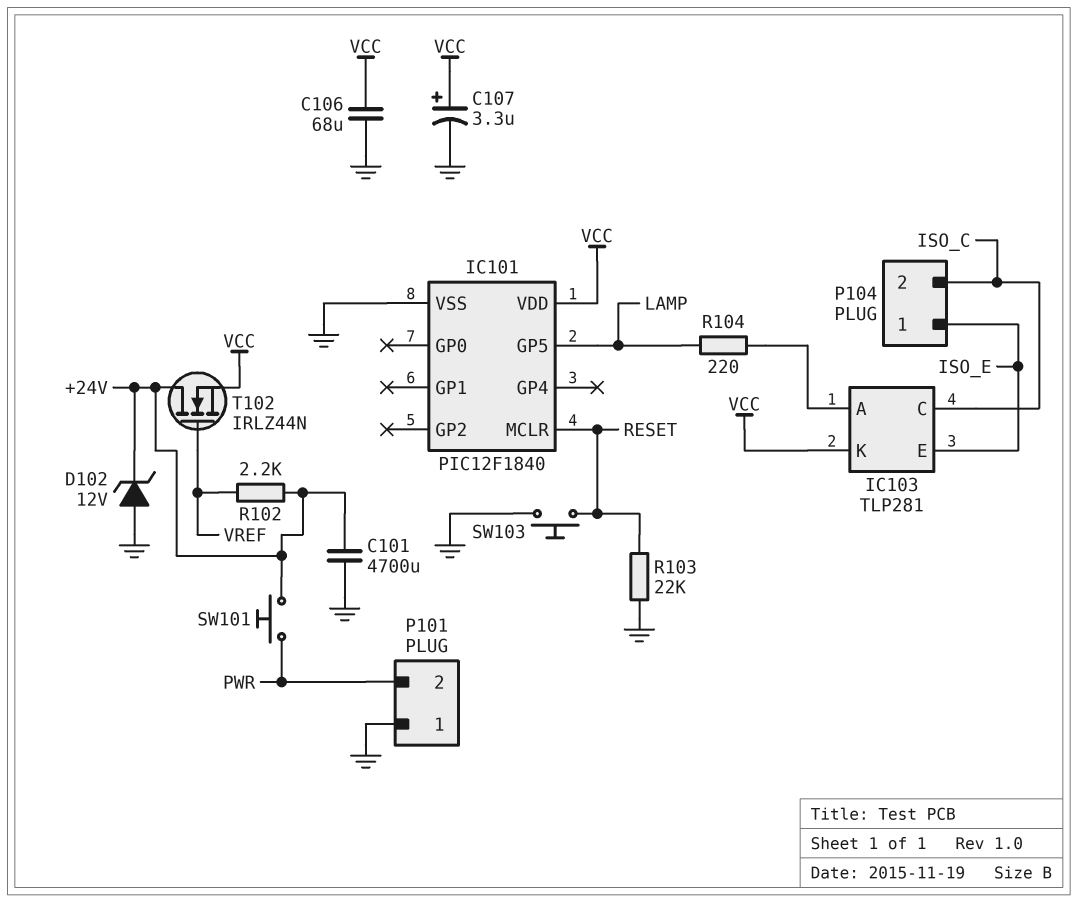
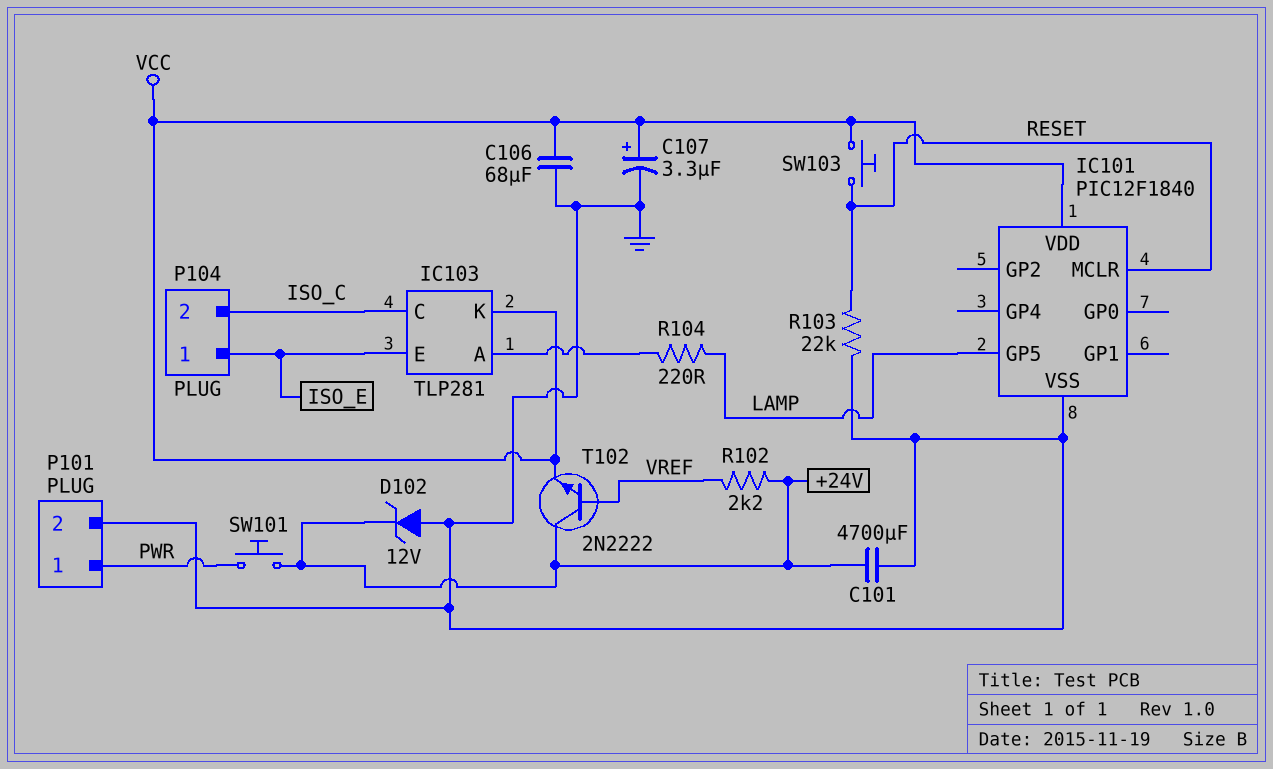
P101 pin 1: GND -> PWR
P101 pin 2: PWR -> GND
SW103: button (GND, RESET) -> button (RESET, VCC)
T102: NMOS IRLZ44N (G VREF, D +24V, S VCC) -> NPN 2N2222 (B VREF, C +24V, E VCC)

